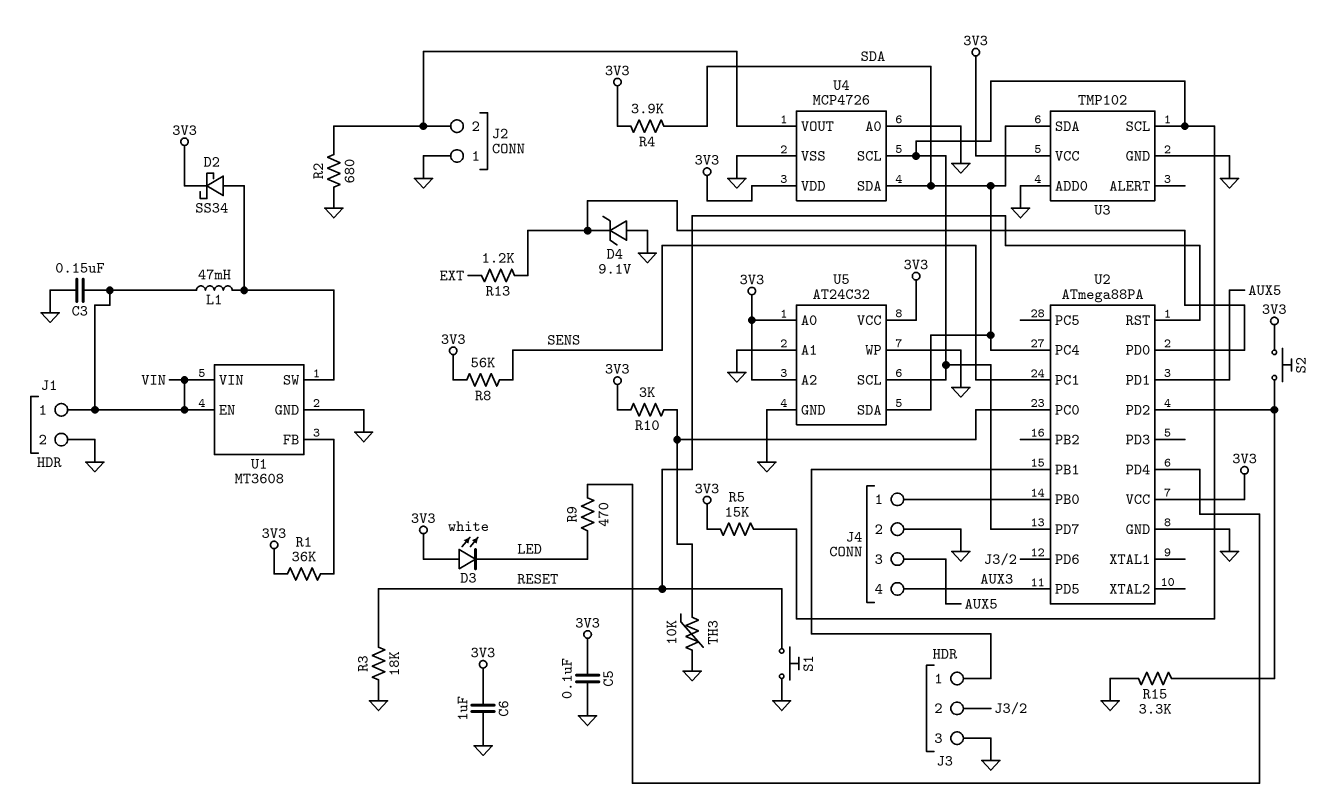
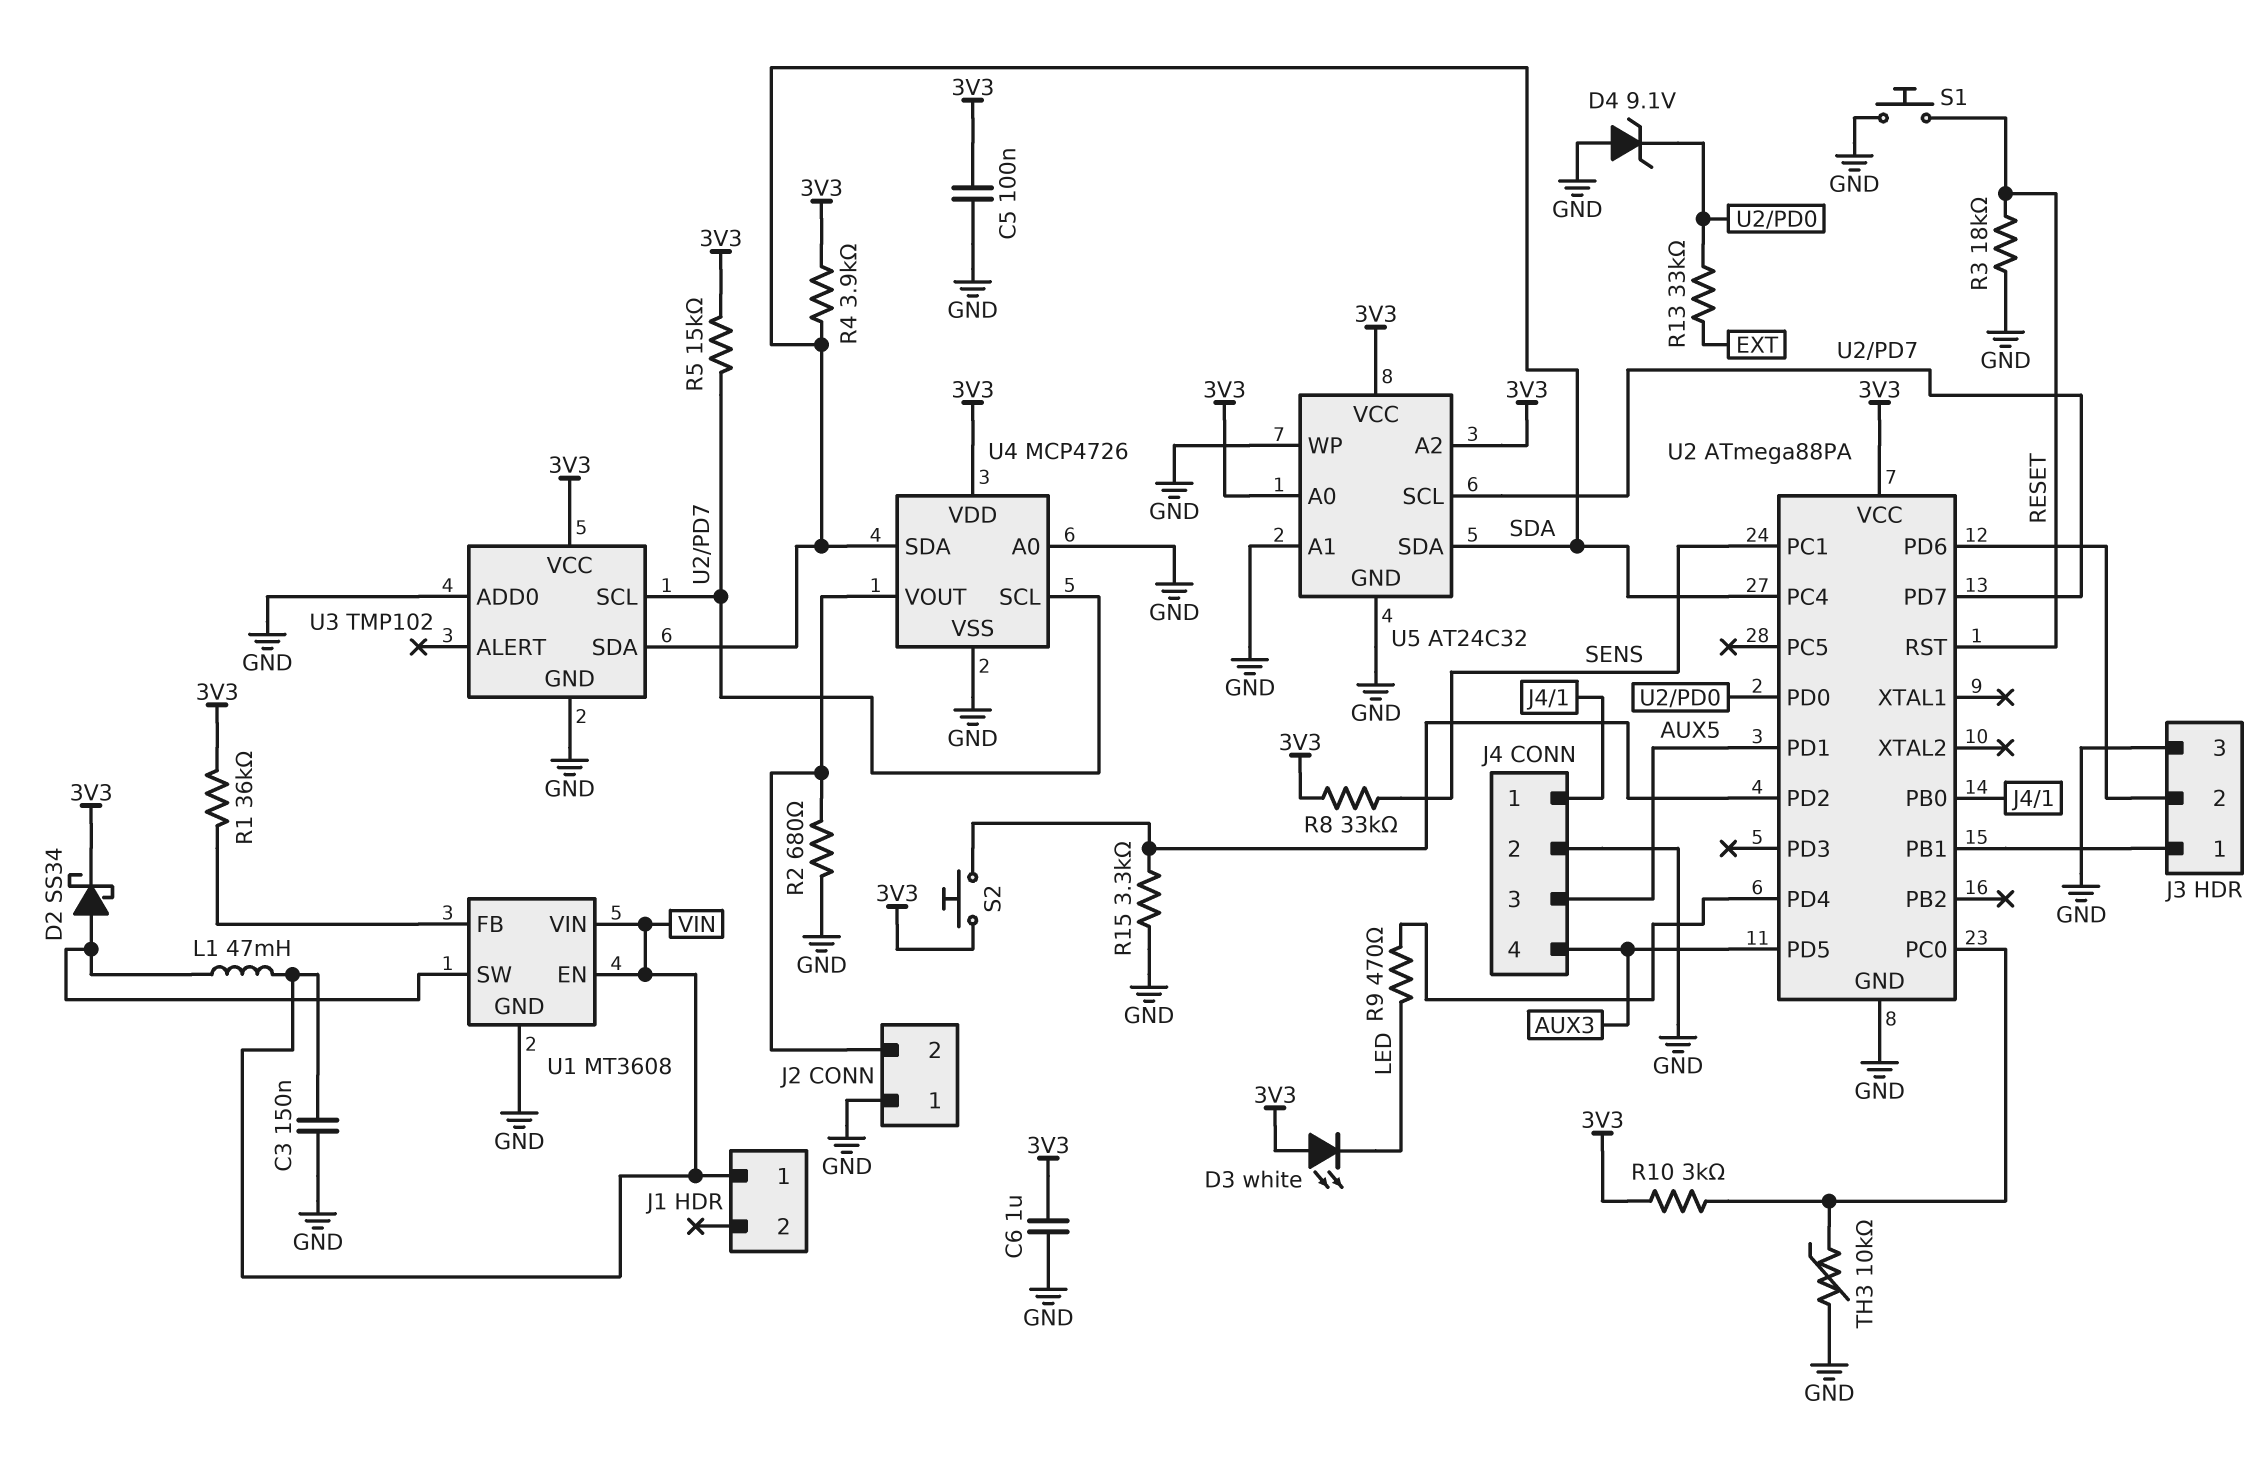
J1 pin 2: GND -> none
R8: 56k (3V3, SENS) -> 33k (3V3, SENS)
R13: 1.2k (EXT, U2/PD0) -> 33k (EXT, U2/PD0)

